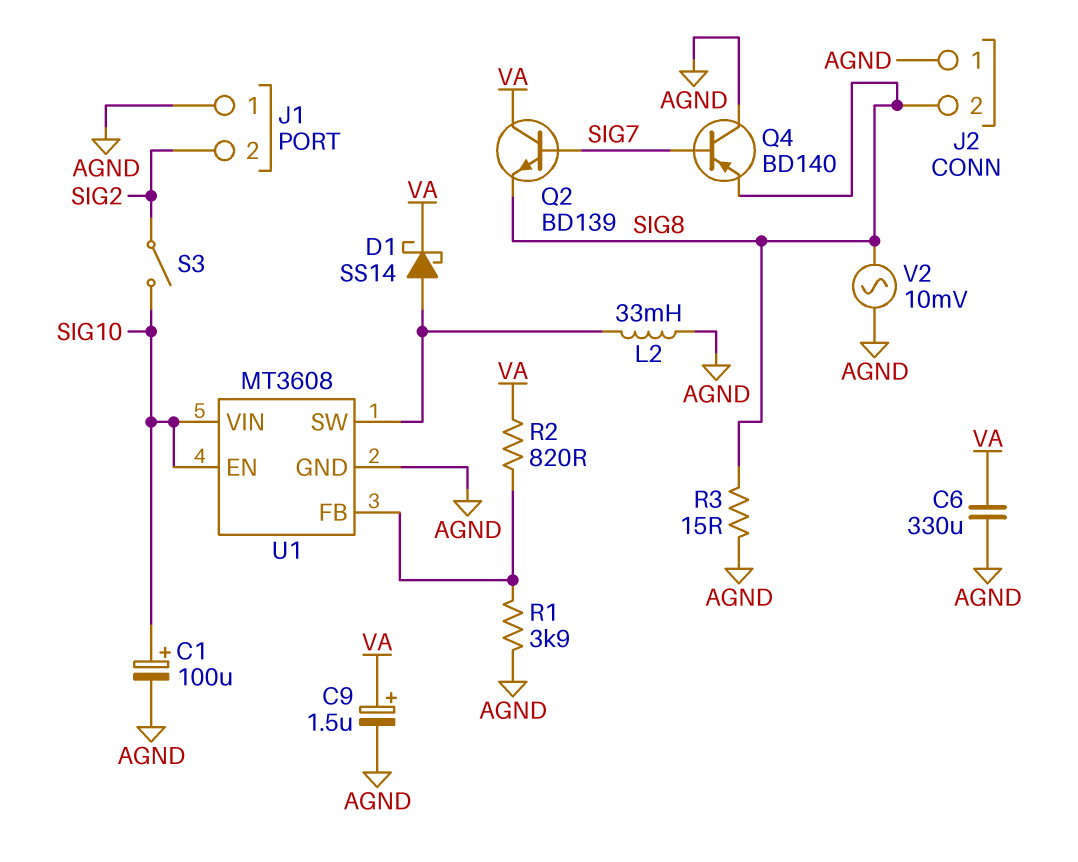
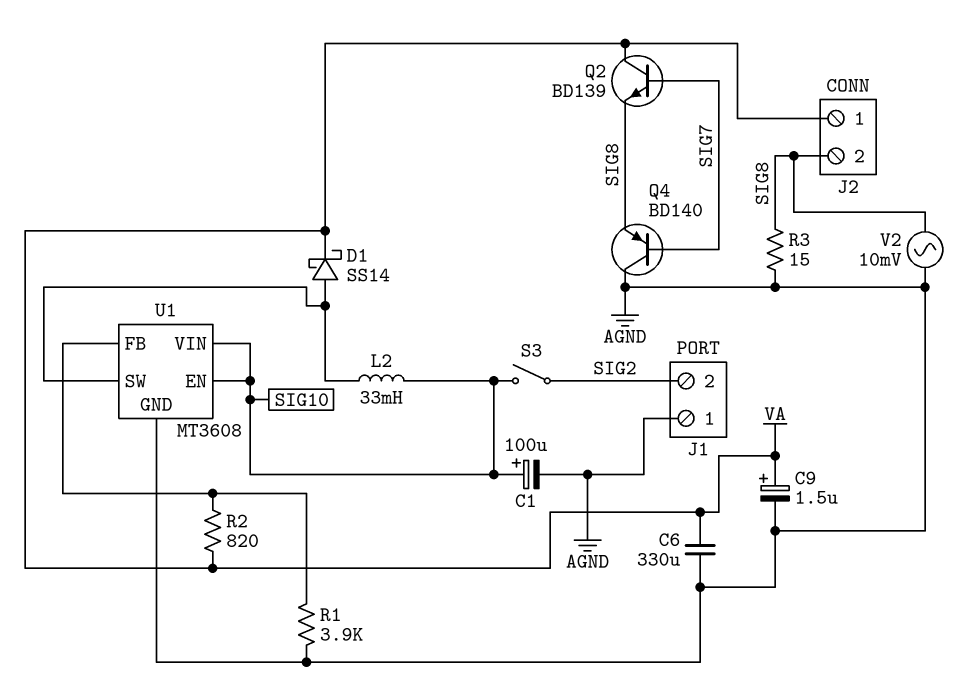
J2 pin 1: AGND -> VA
L2: 33mH (AGND, U1/SW) -> 33mH (SIG10, U1/SW)

